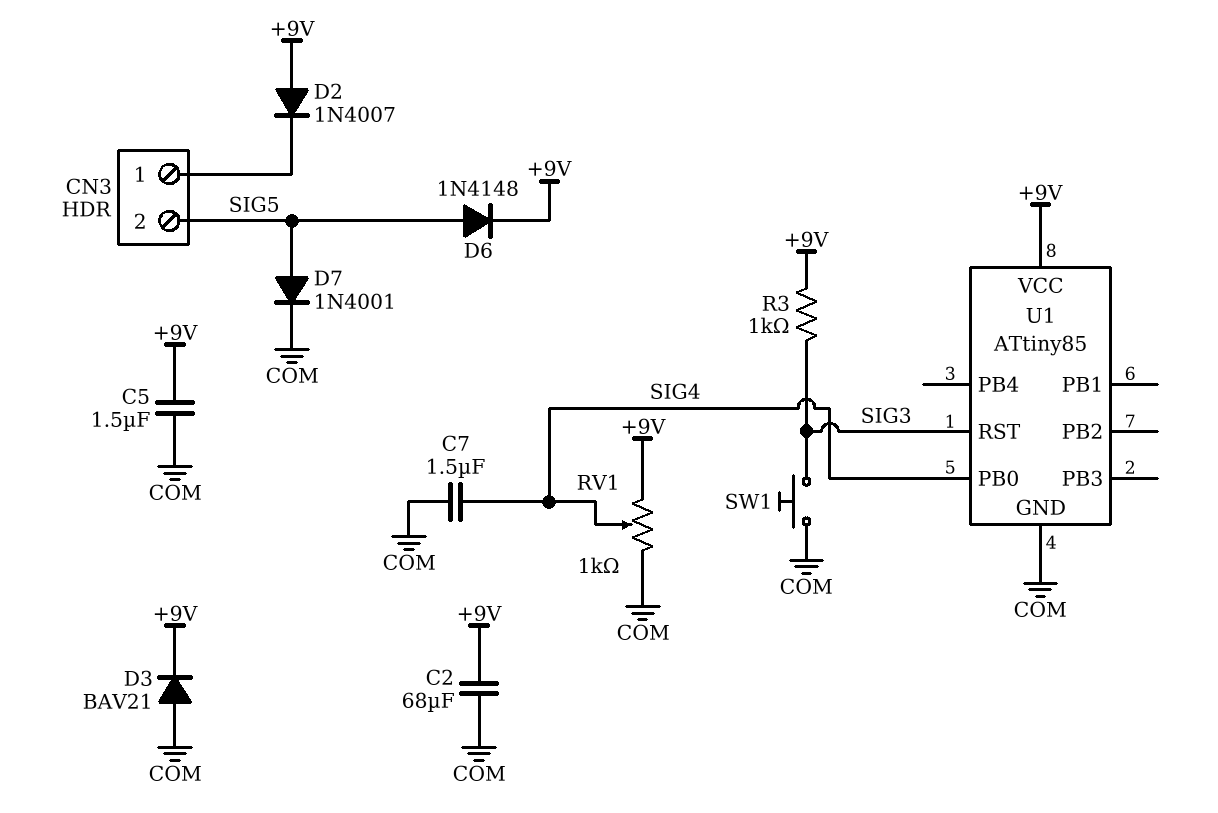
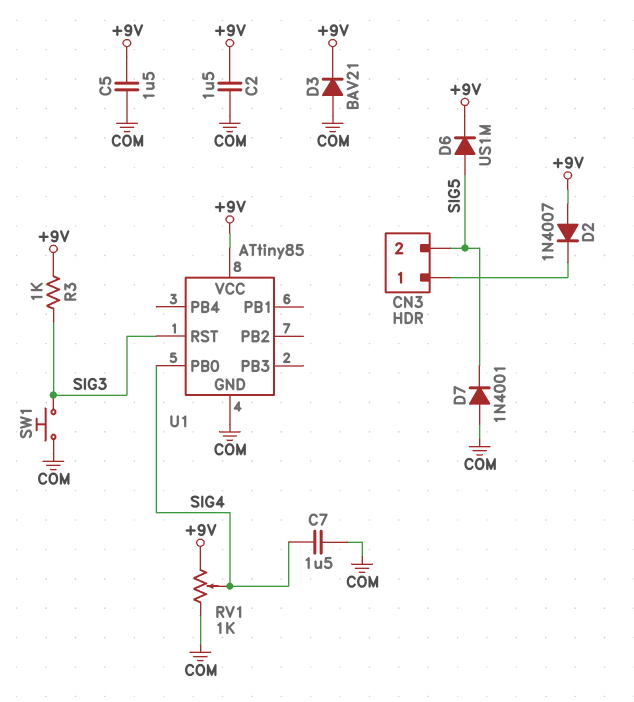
C2: 68uF (+9V, COM) -> 1.5uF (+9V, COM)
D6: diode 1N4148 (A SIG5, K +9V) -> diode US1M (A SIG5, K +9V)
D7: diode 1N4001 (A SIG5, K COM) -> diode 1N4001 (A COM, K SIG5)

